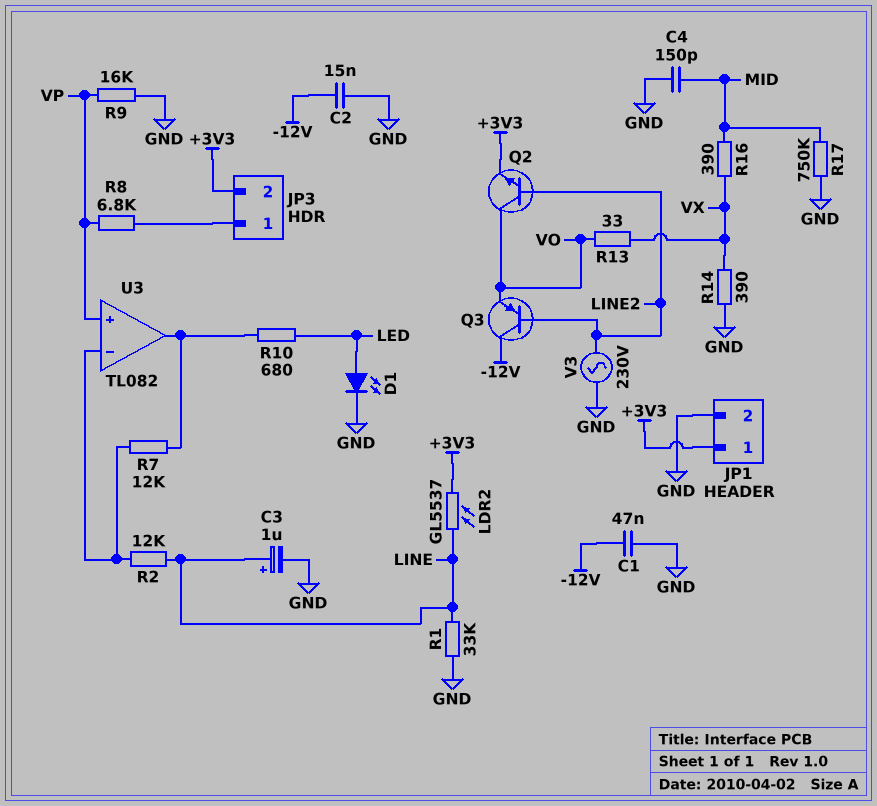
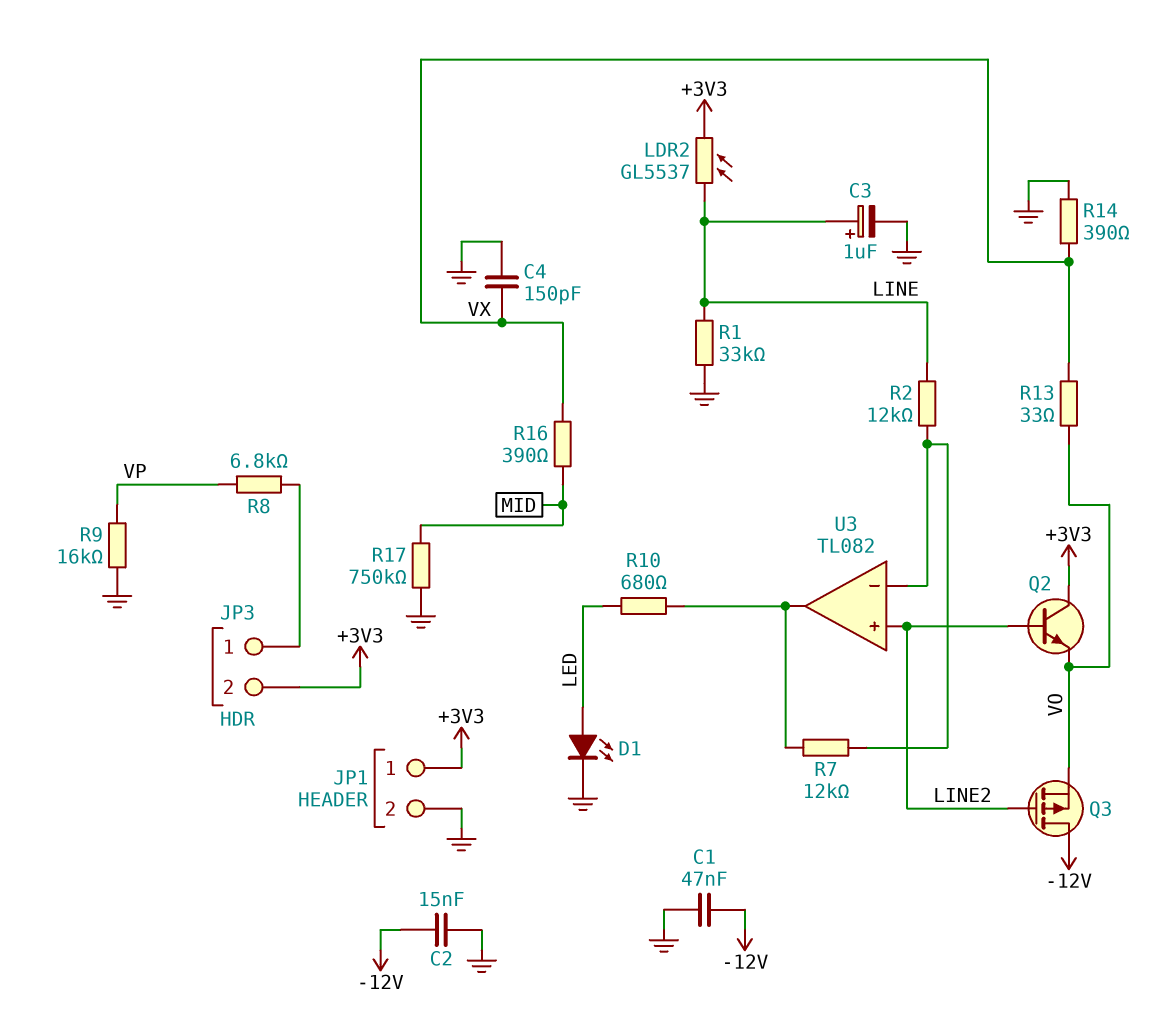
C4: 150pF (GND, MID) -> 150pF (GND, VX)
Q2: NPN (B LINE2, C VO, E +3V3) -> NPN (B LINE2, C +3V3, E VO)
Q3: PNP (B LINE2, C -12V, E VO) -> PMOS (G LINE2, D -12V, S VO)
U3 pin in+: VP -> LINE2
V3: AC 230V (GND, LINE2) -> none

